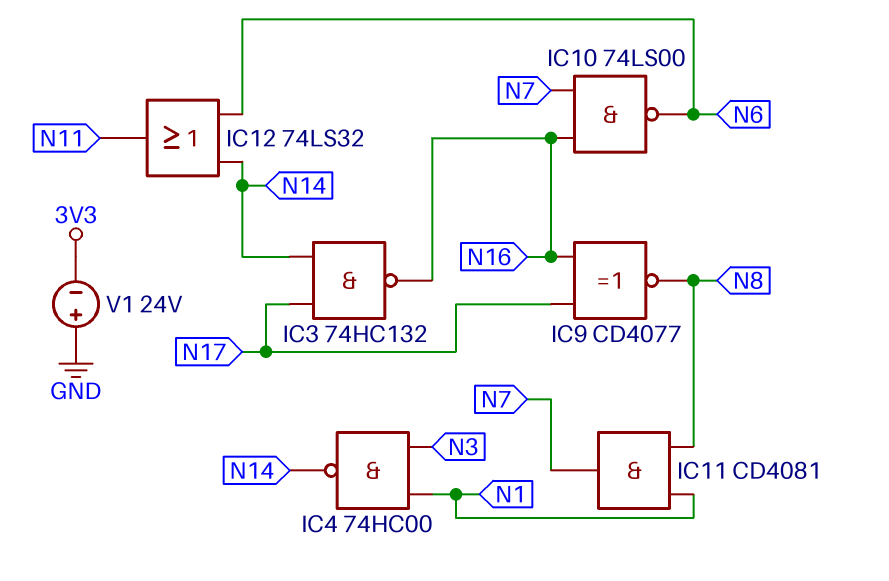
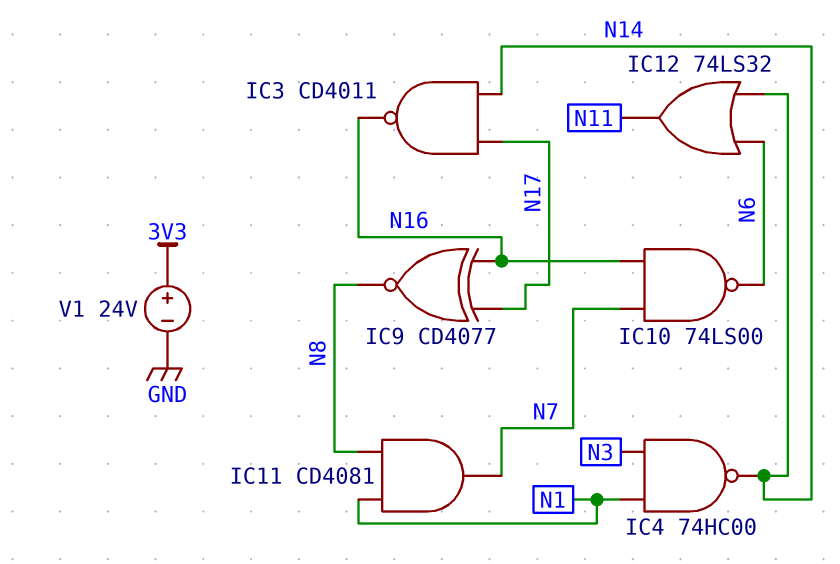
IC3: NAND 74HC132 (in N14, in N17, out N16) -> NAND CD4011 (in N14, in N17, out N16)
V1: 24V (plus GND, minus 3V3) -> 24V (plus 3V3, minus GND)

